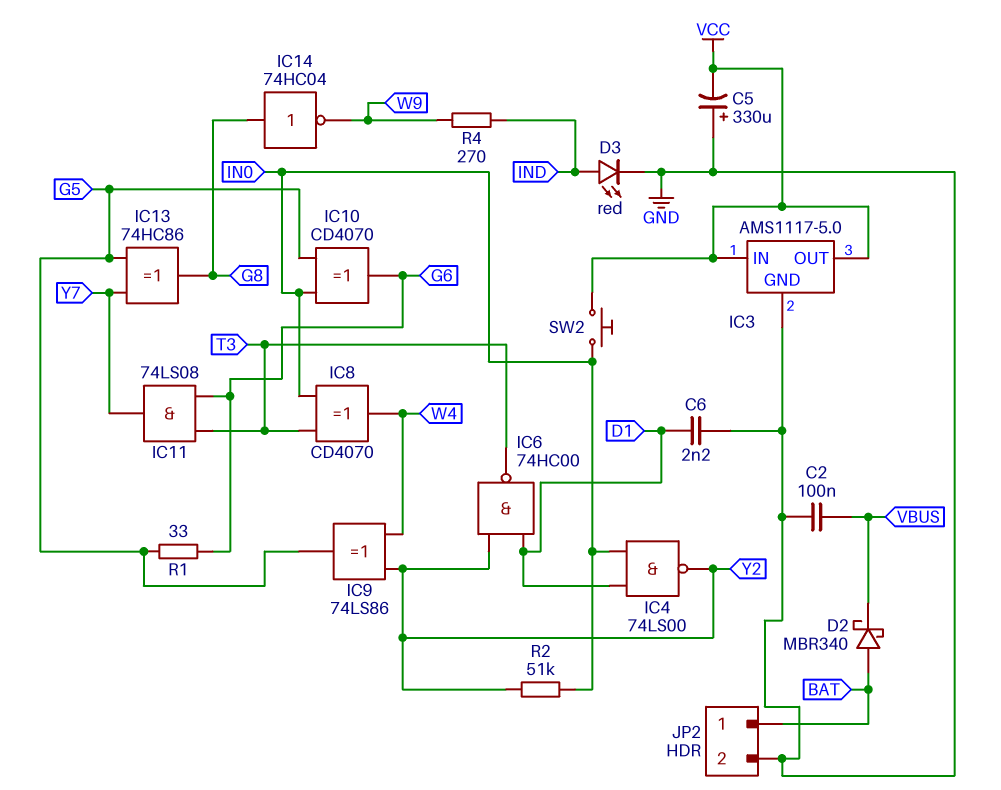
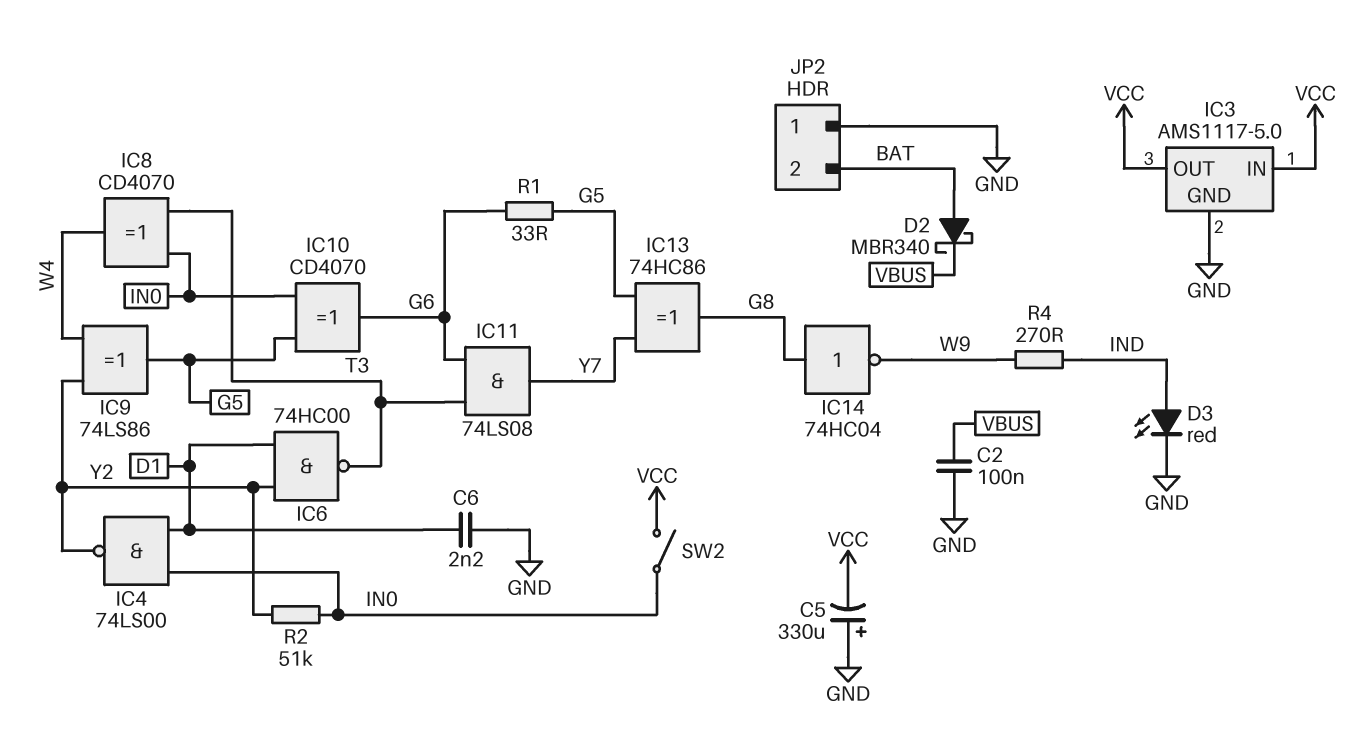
JP2 pin 1: BAT -> GND
JP2 pin 2: GND -> BAT
SW2: button (IN0, VCC) -> switch (IN0, VCC)

